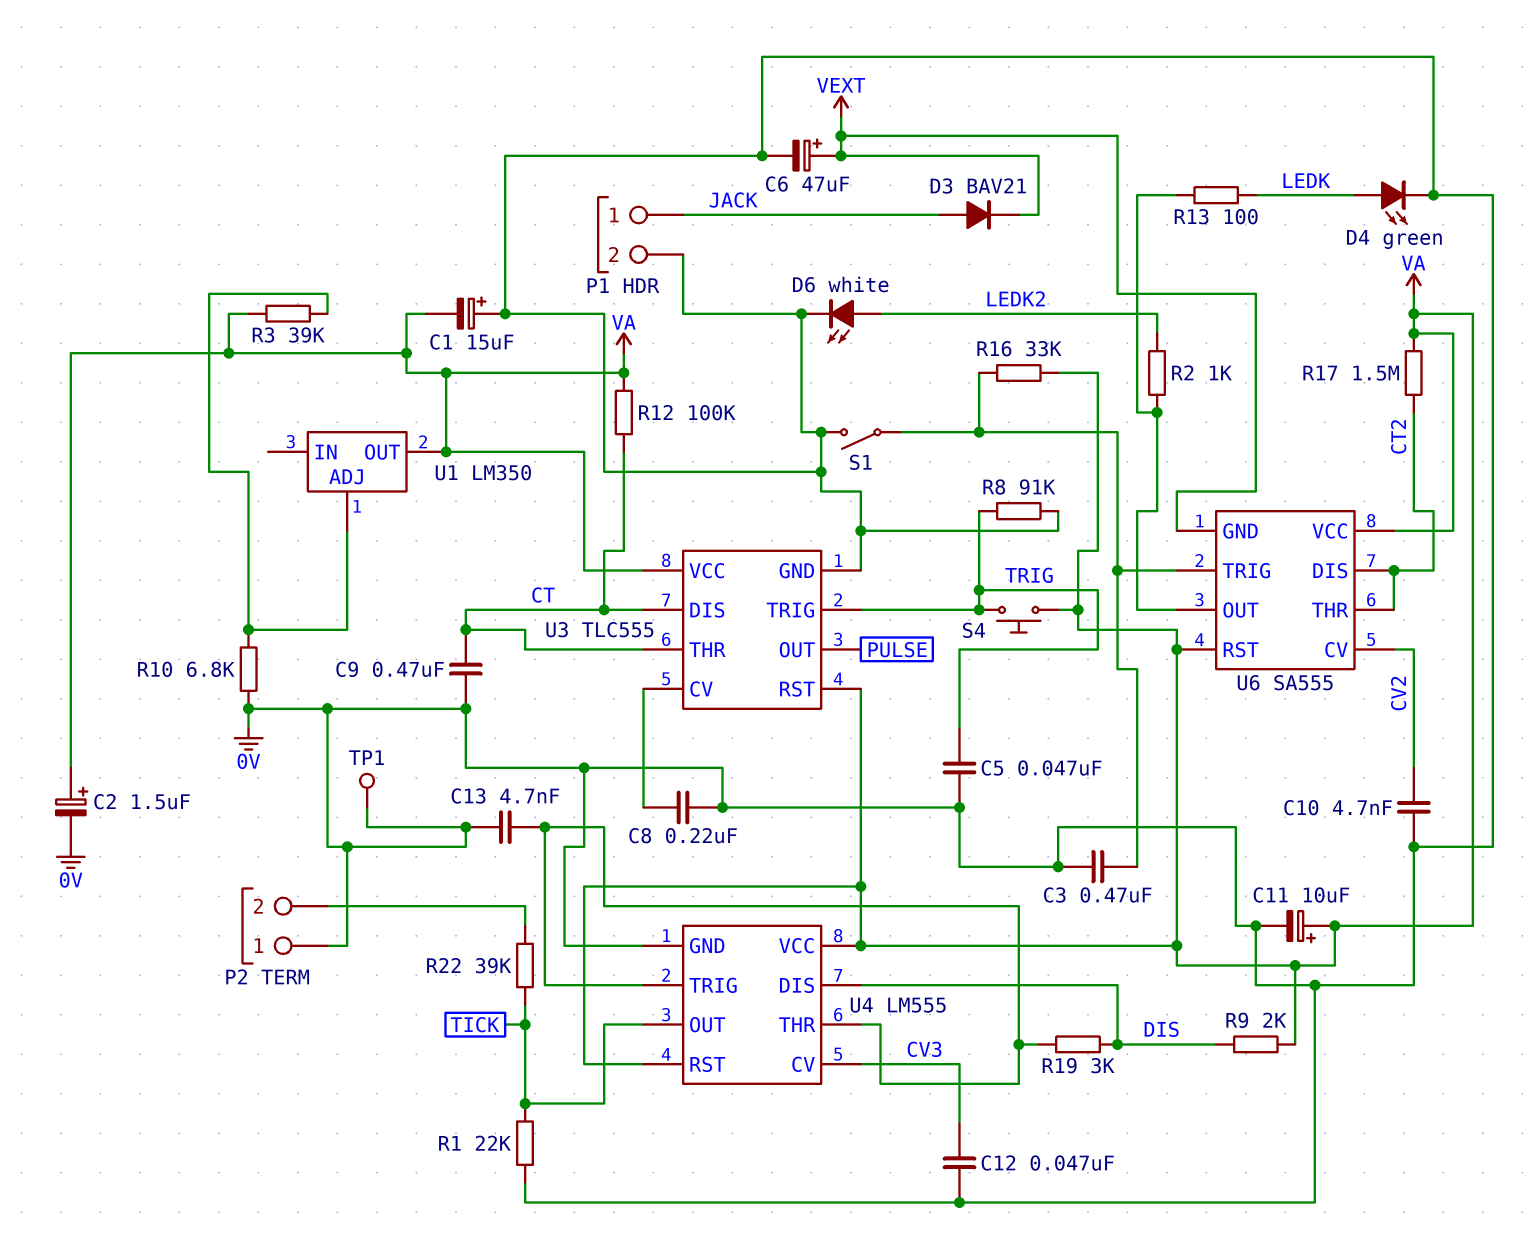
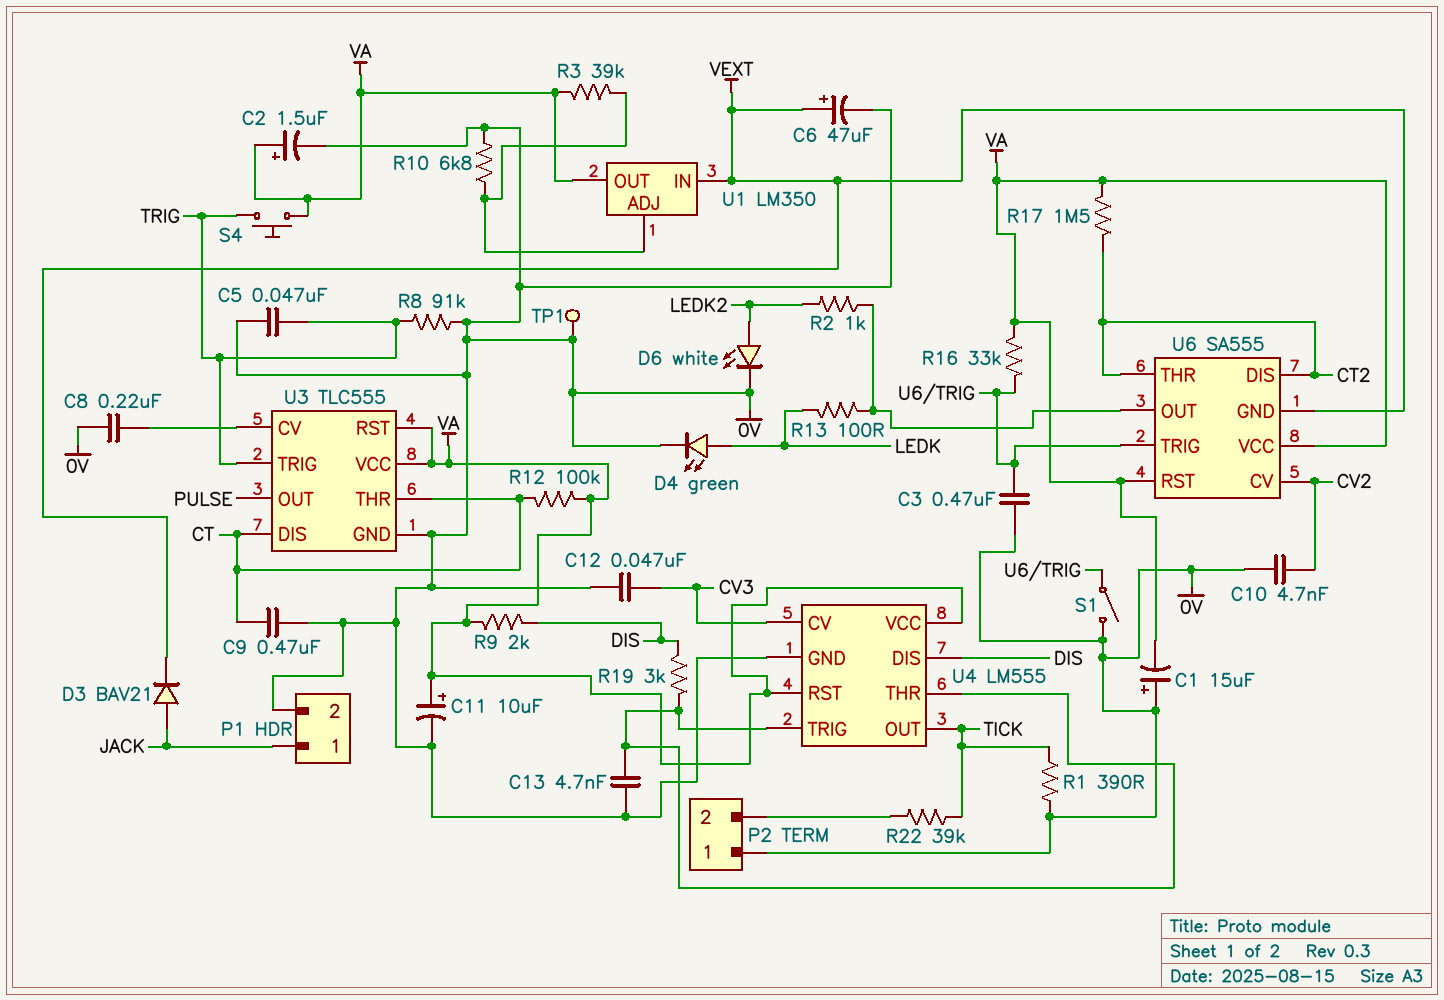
R1: 22k (0V, TICK) -> 390 (0V, TICK)
U1 pin IN: none -> VEXT

